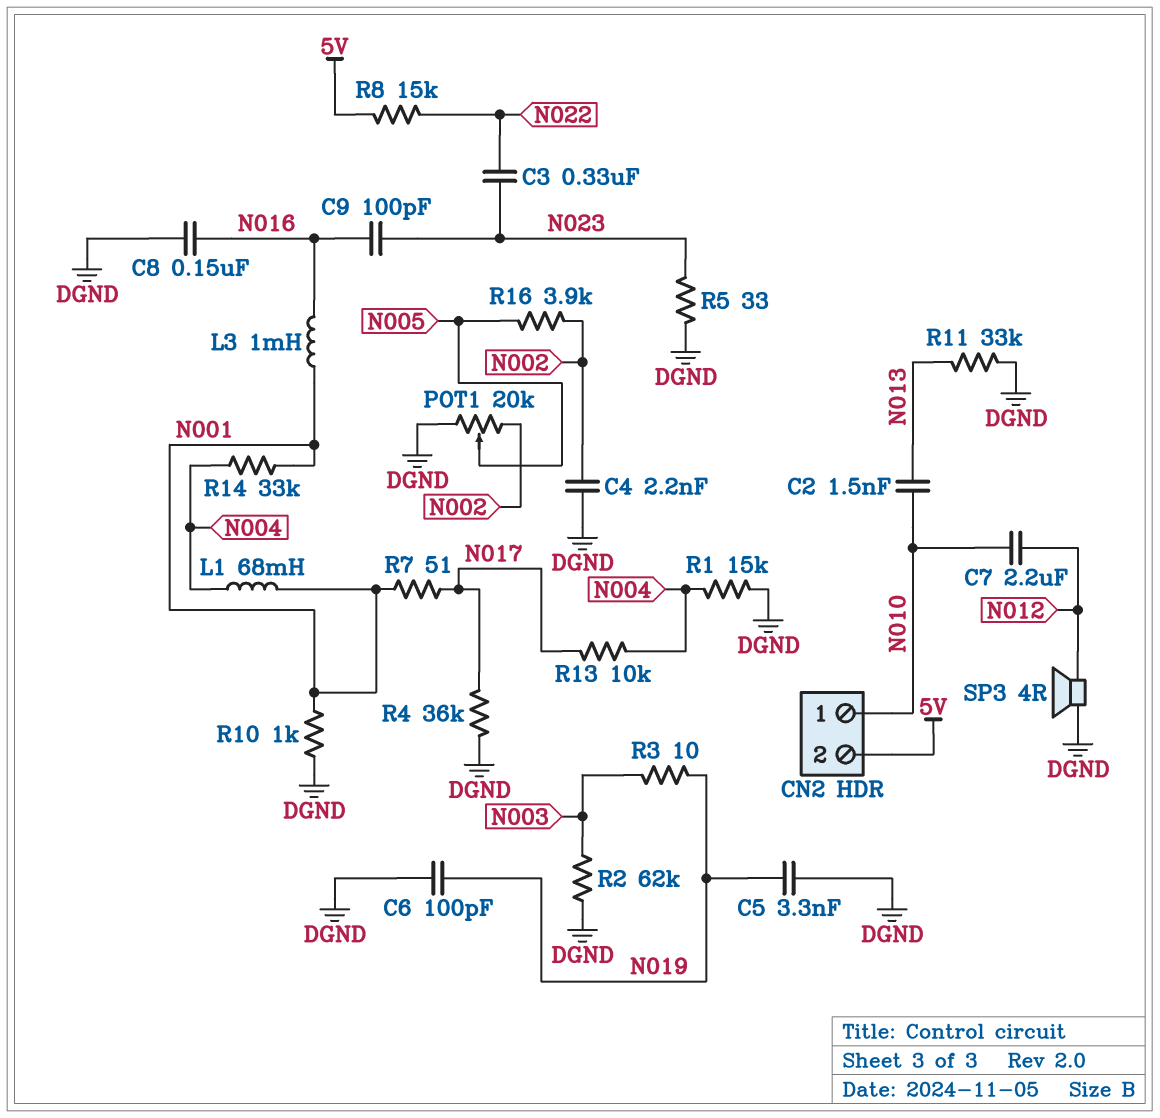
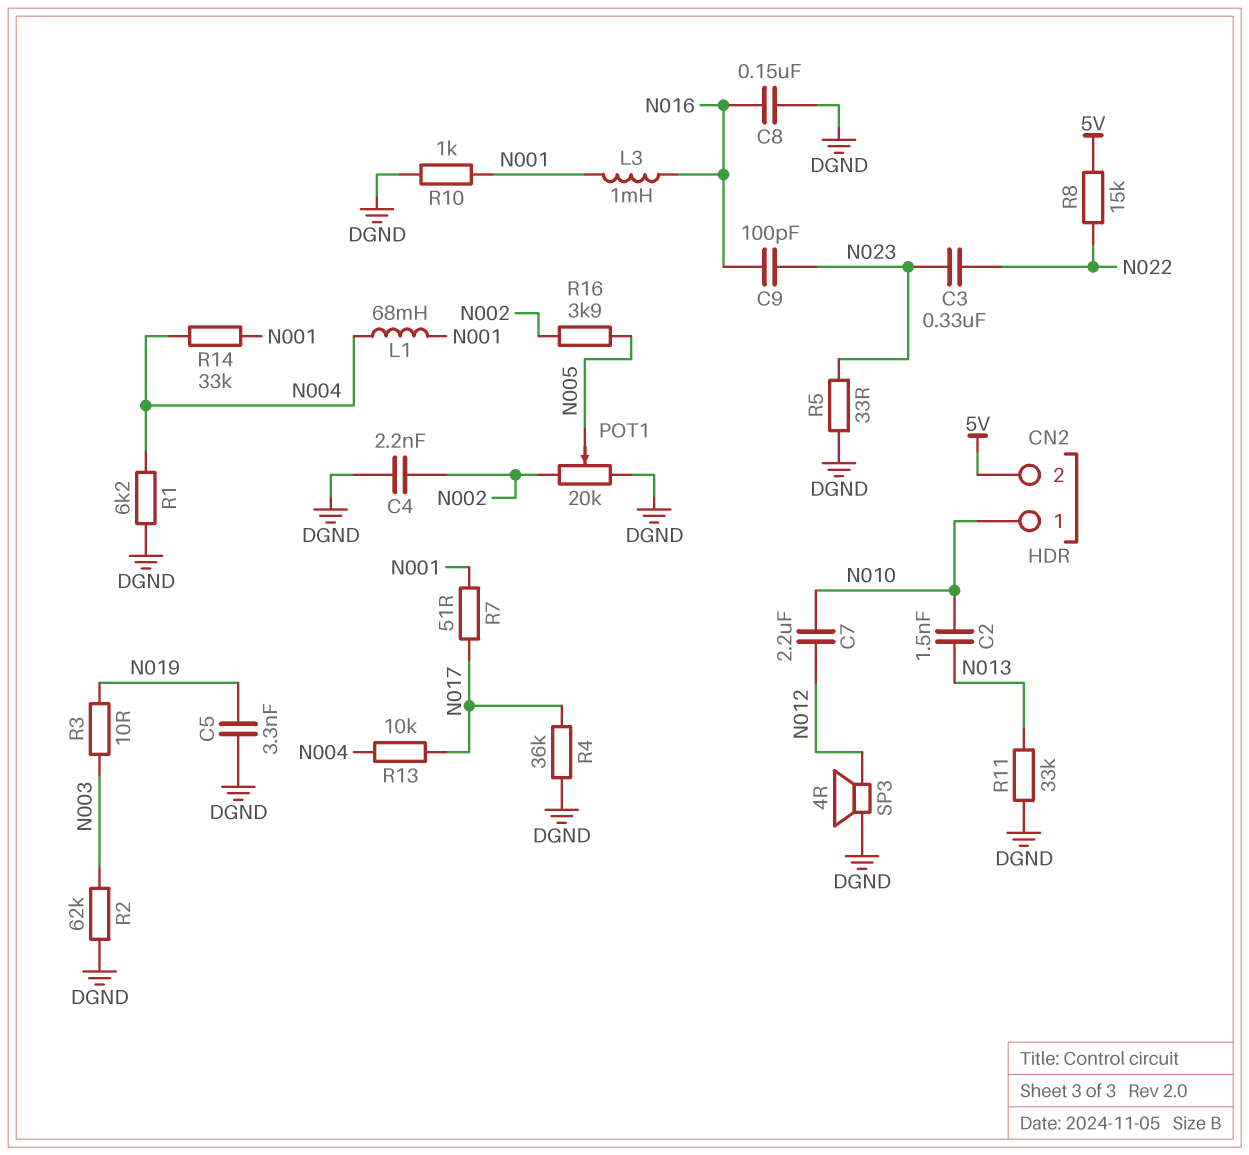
C6: 100pF (DGND, N019) -> none
R1: 15k (DGND, N004) -> 6.2k (DGND, N004)

